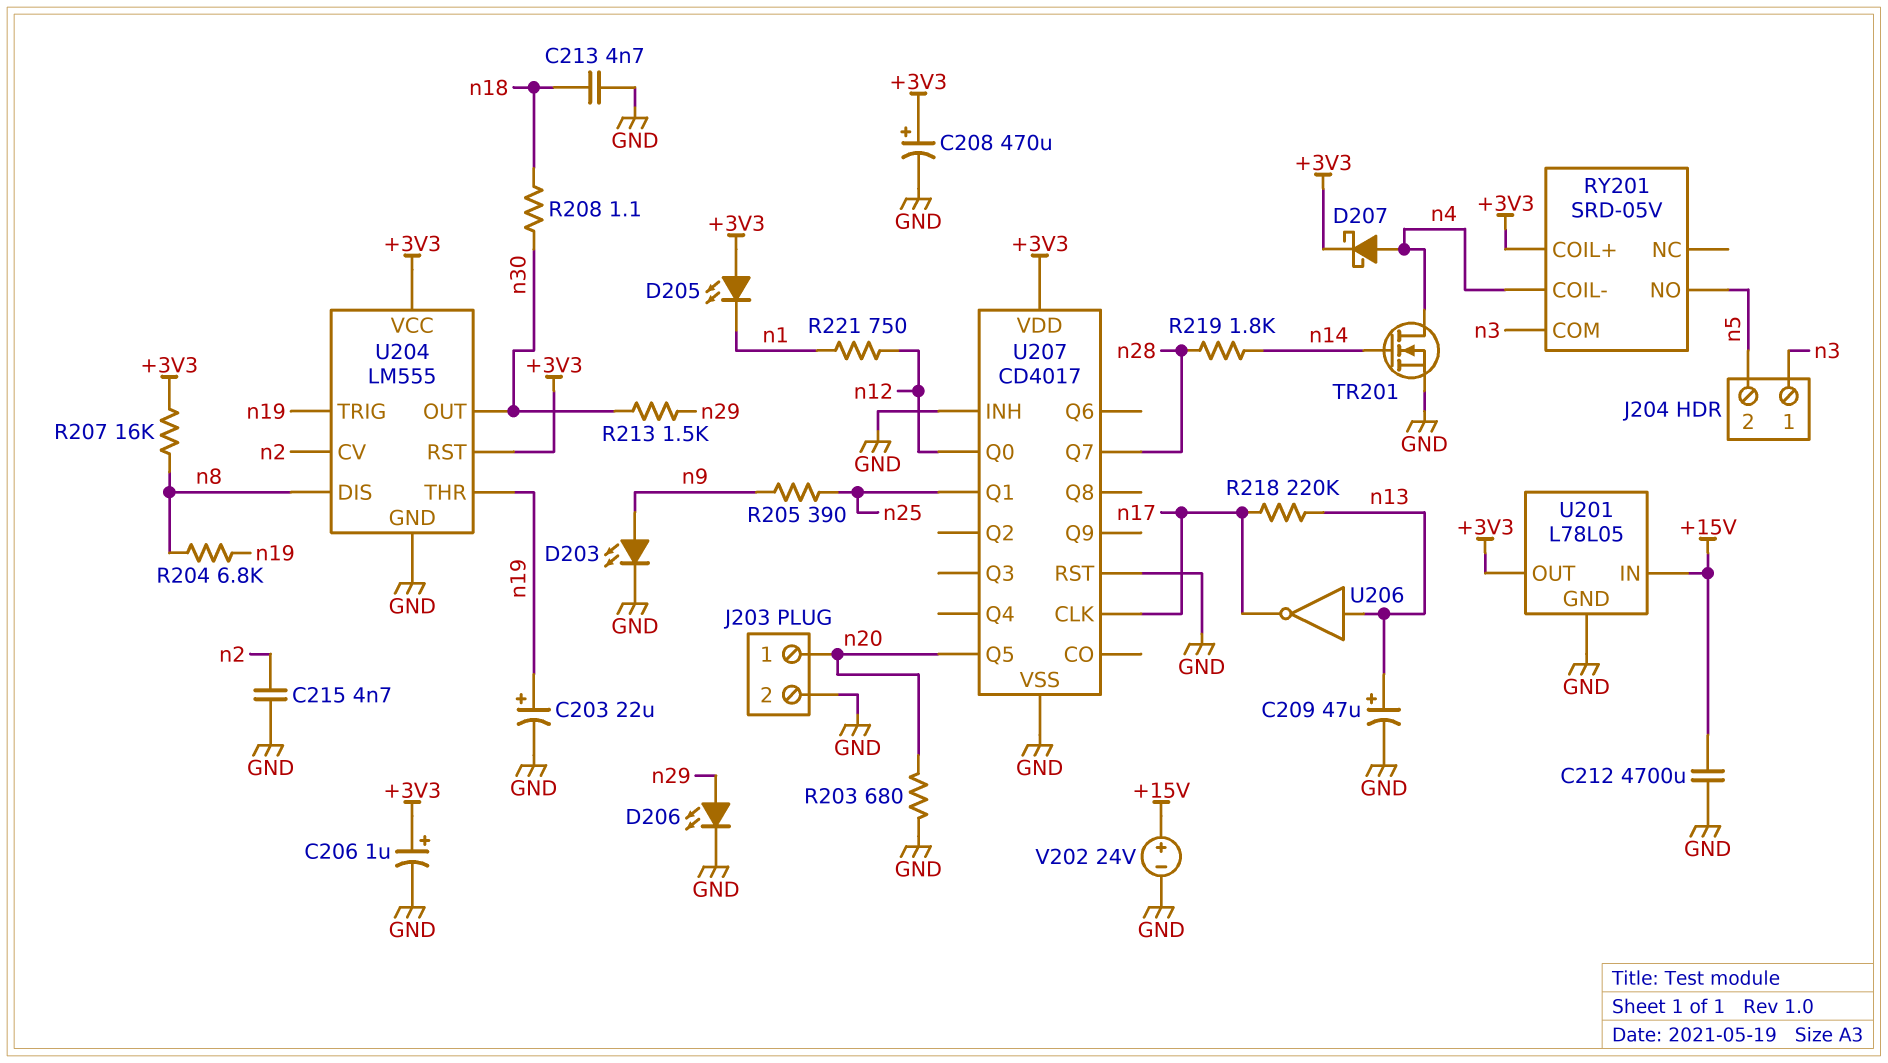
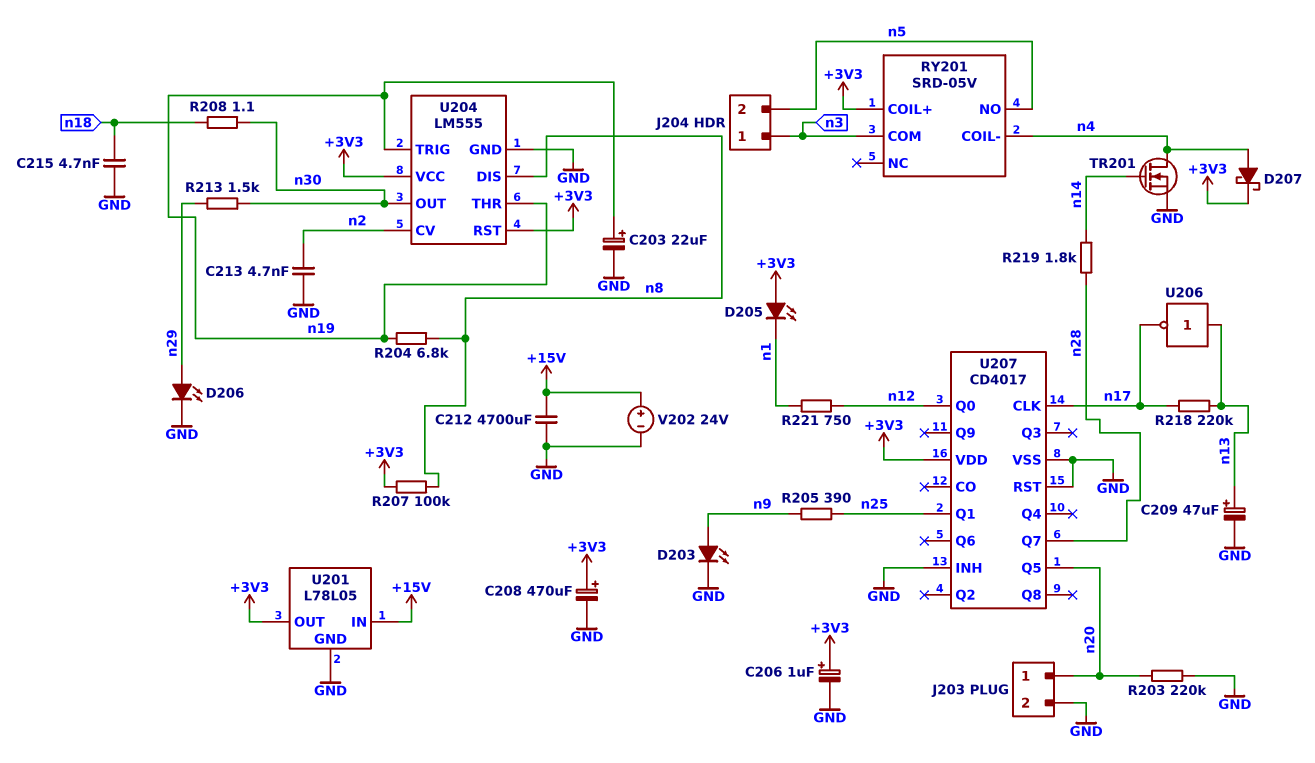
C213: 4.7nF (GND, n18) -> 4.7nF (GND, n2)
C215: 4.7nF (GND, n2) -> 4.7nF (GND, n18)
R203: 680 (GND, n20) -> 220k (GND, n20)
R207: 16k (+3V3, n8) -> 100k (+3V3, n8)

